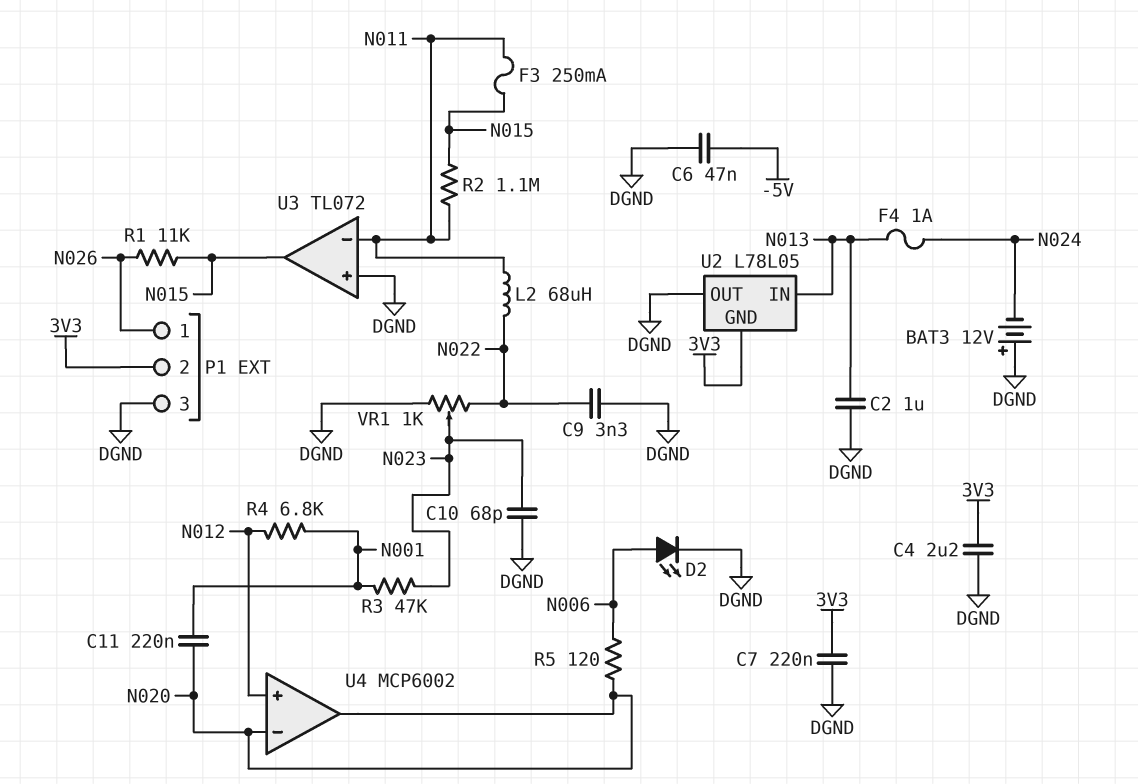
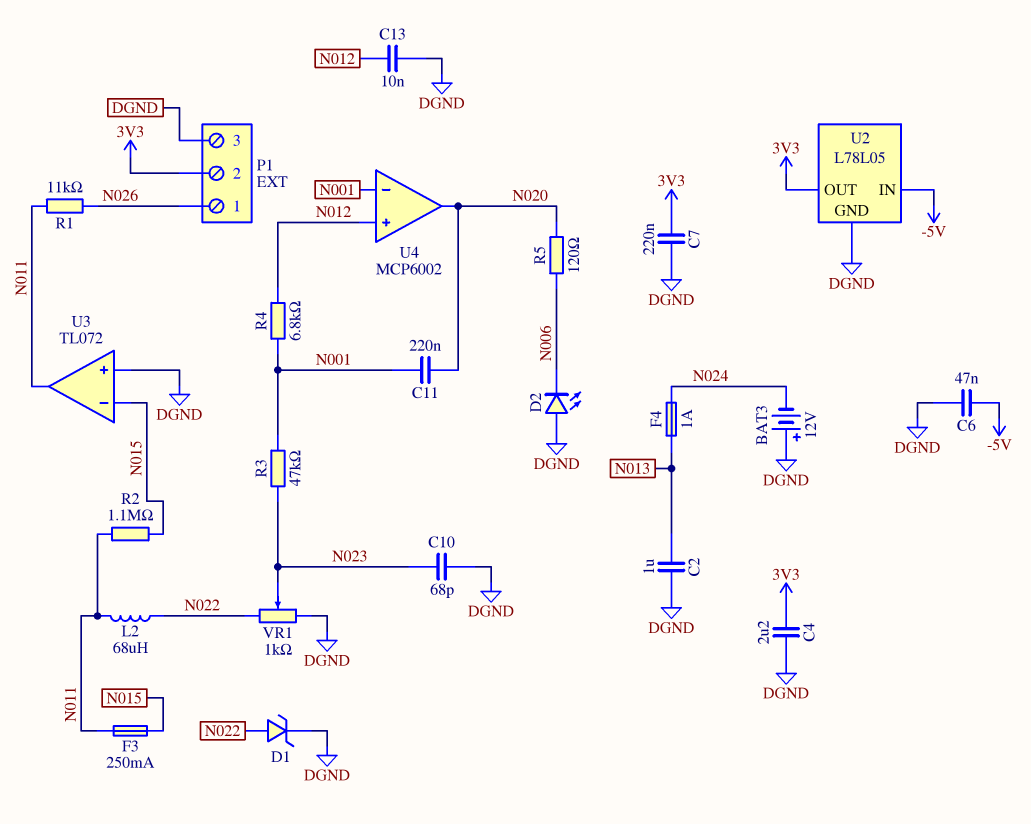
C9: 3.3nF (DGND, N022) -> none
C13: none -> 10nF (DGND, N012)
D1: none -> zener (A N022, K DGND)
D2: LED (A N006, K DGND) -> LED (A DGND, K N006)
R1: 11k (N015, N026) -> 11k (N011, N026)
U2 pin GND: 3V3 -> DGND
U2 pin IN: N013 -> -5V
U2 pin OUT: DGND -> 3V3
U3 pin in-: N011 -> N015
U3 pin out: N015 -> N011
U4 pin in-: N020 -> N001

